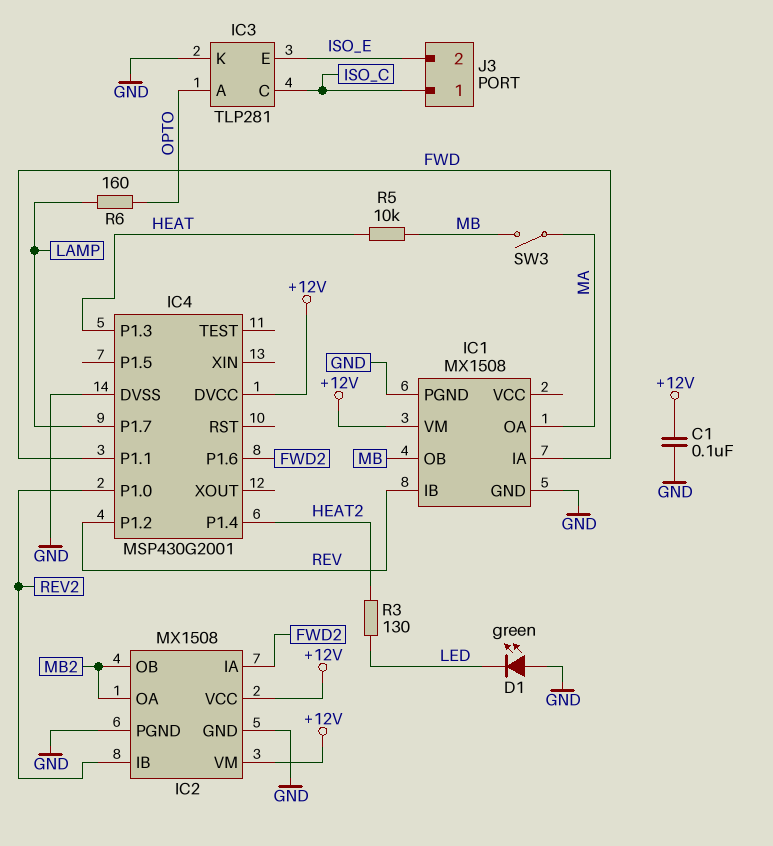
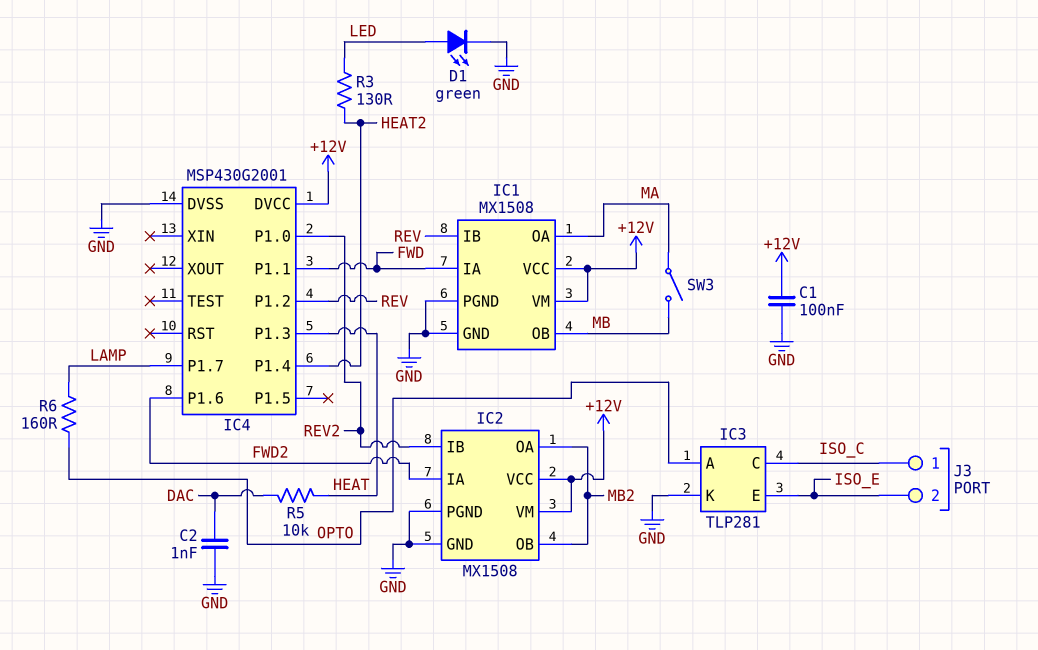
C2: none -> 1nF (DAC, GND)
D1: LED green (A GND, K LED) -> LED green (A LED, K GND)
IC1 pin VCC: none -> +12V
R5: 10k (HEAT, MB) -> 10k (DAC, HEAT)

